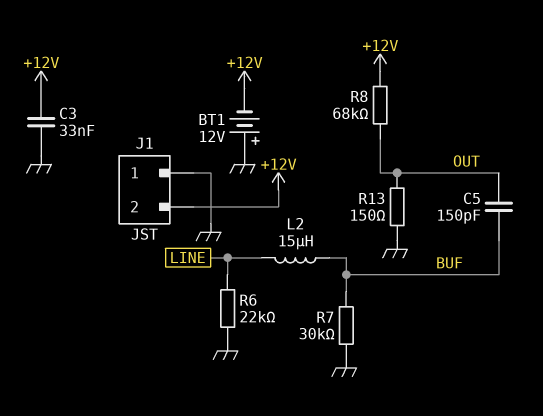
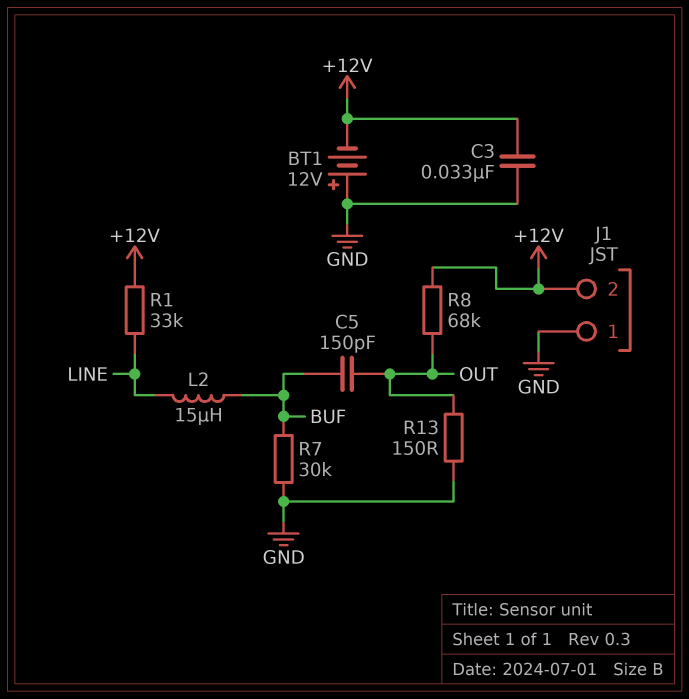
R1: none -> 33k (+12V, LINE)
R6: 22k (GND, LINE) -> none

